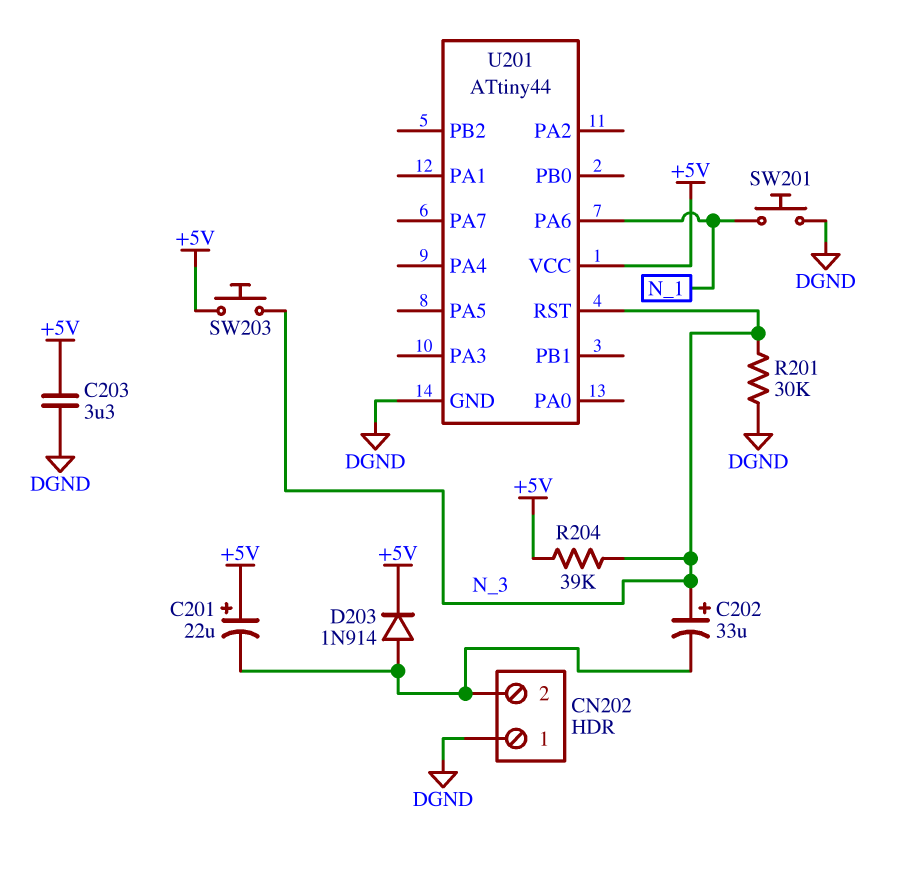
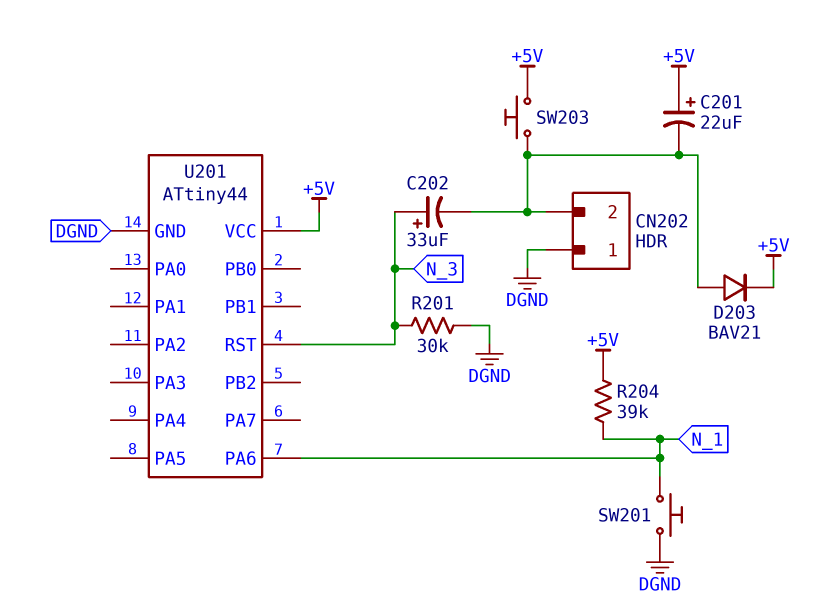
C203: 3.3uF (+5V, DGND) -> none
D203: diode 1N914 (A CN202/2, K +5V) -> diode BAV21 (A CN202/2, K +5V)
R204: 39k (+5V, N_3) -> 39k (+5V, N_1)
SW203: button (+5V, N_3) -> button (+5V, CN202/2)

